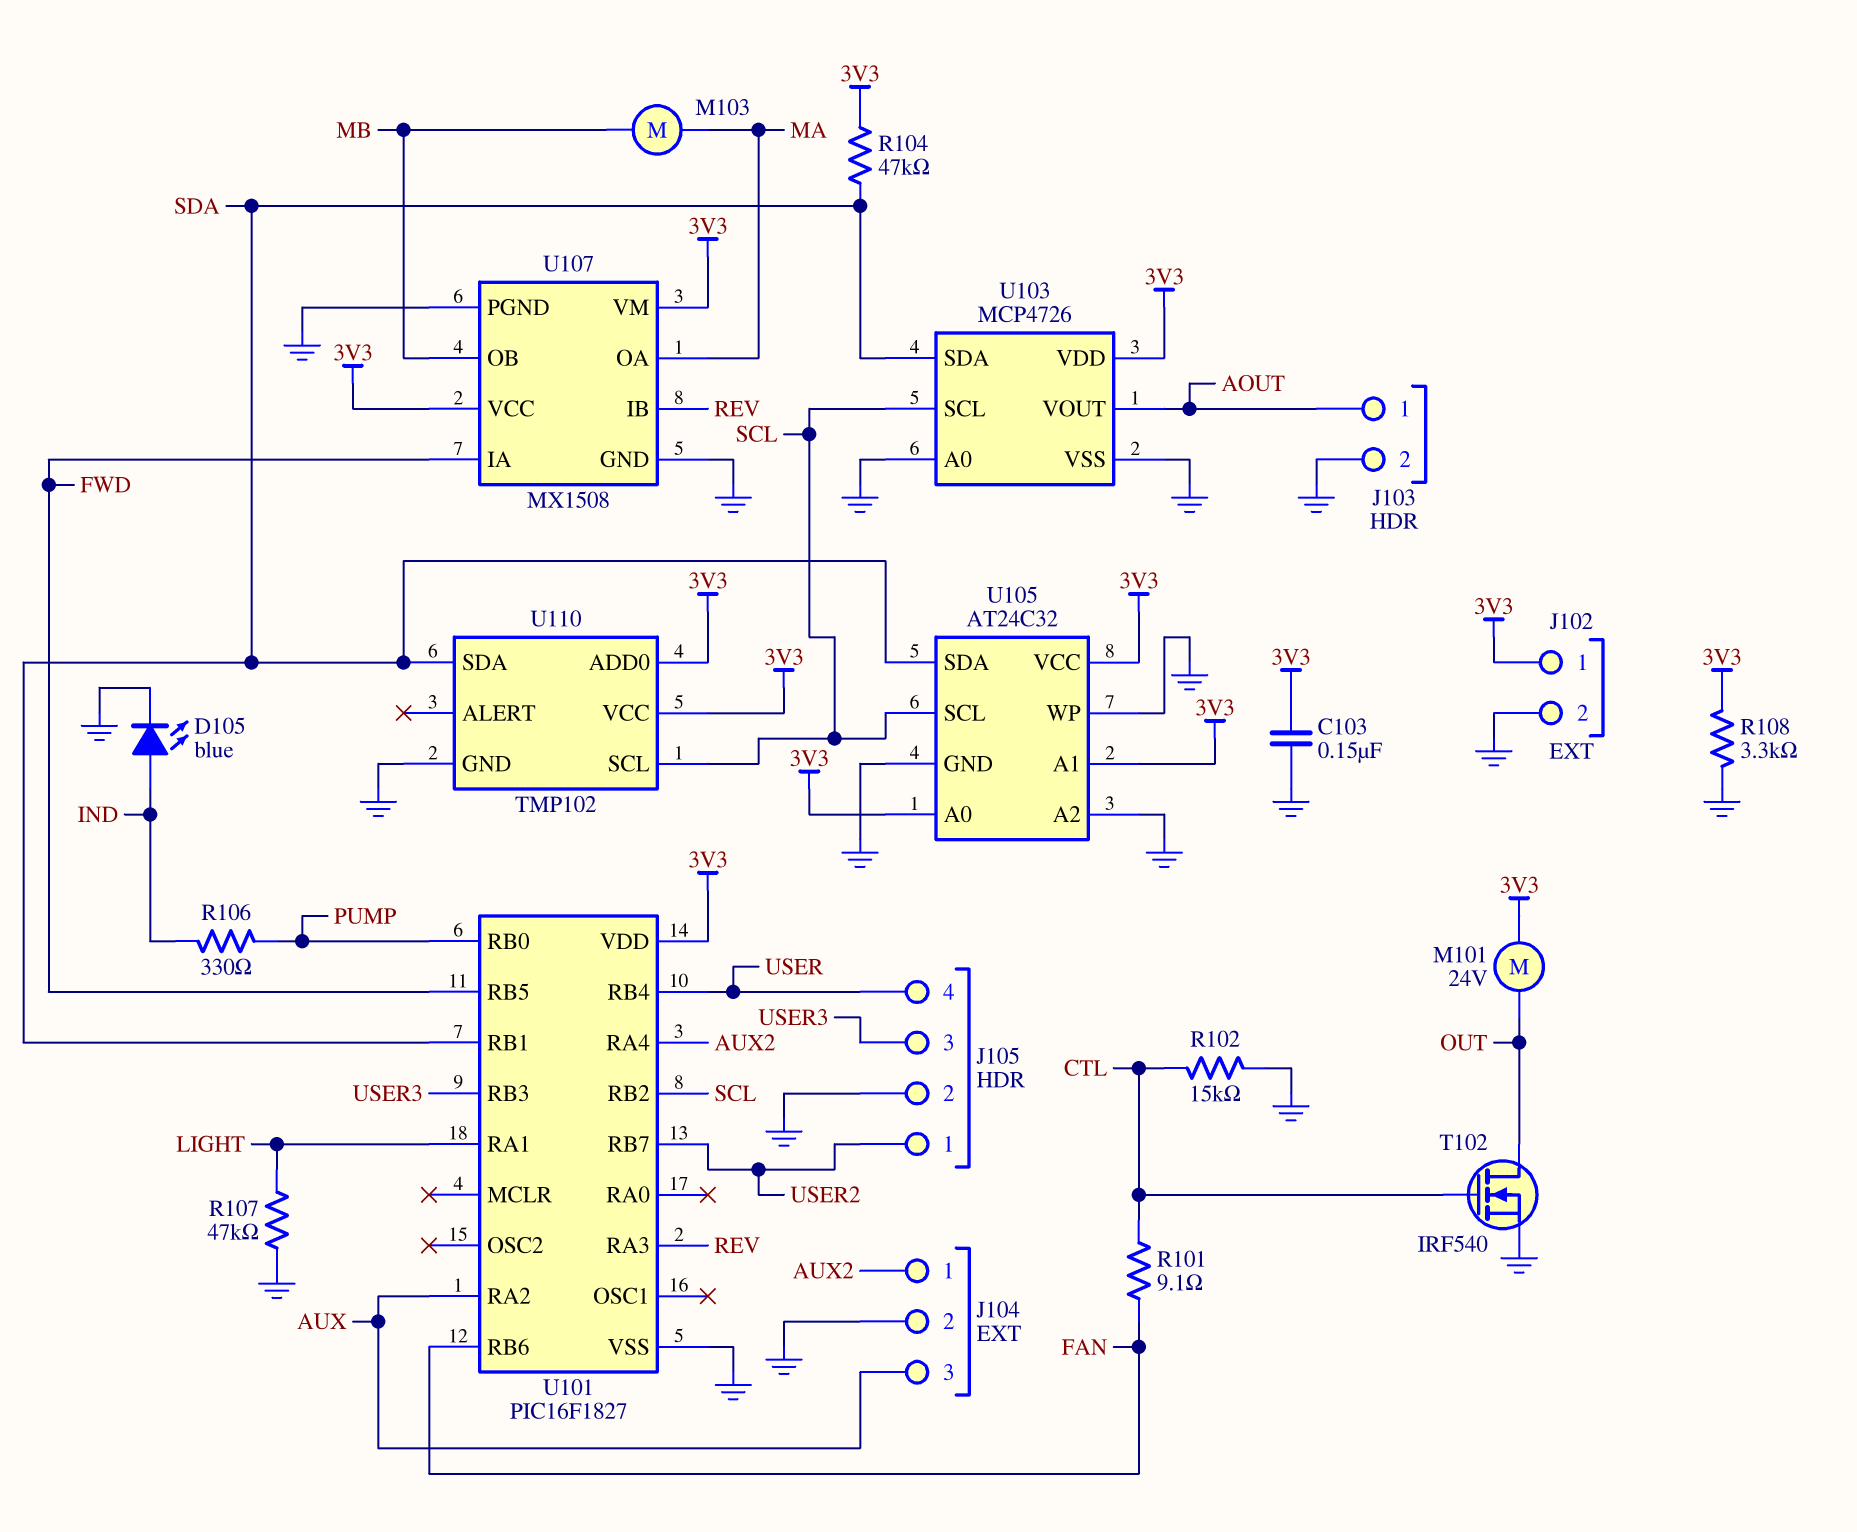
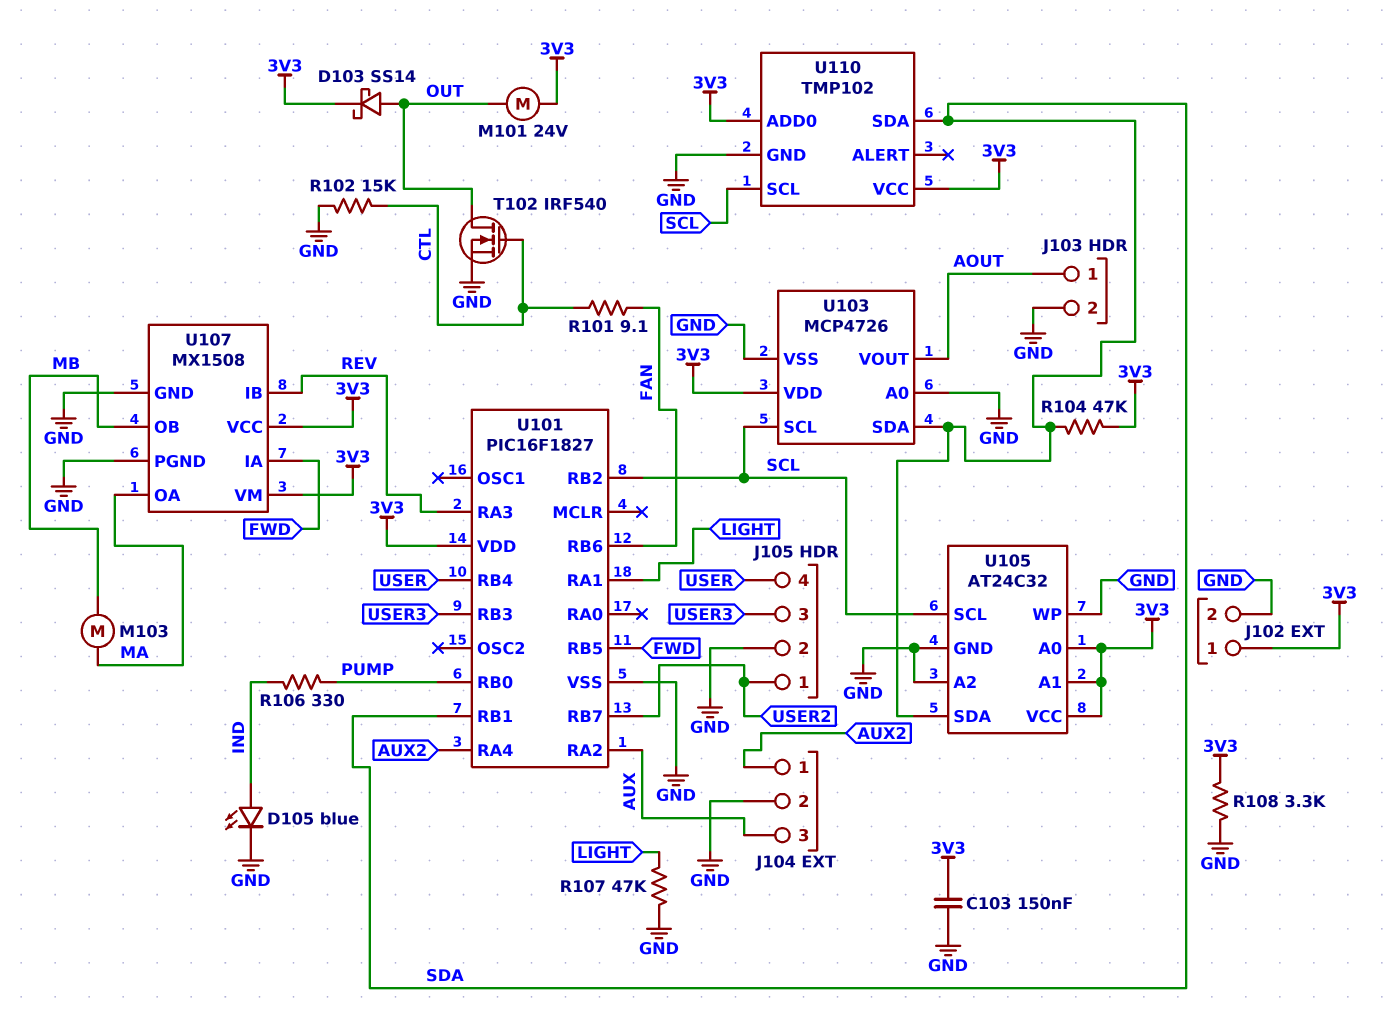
D103: none -> schottky SS14 (A OUT, K 3V3)

